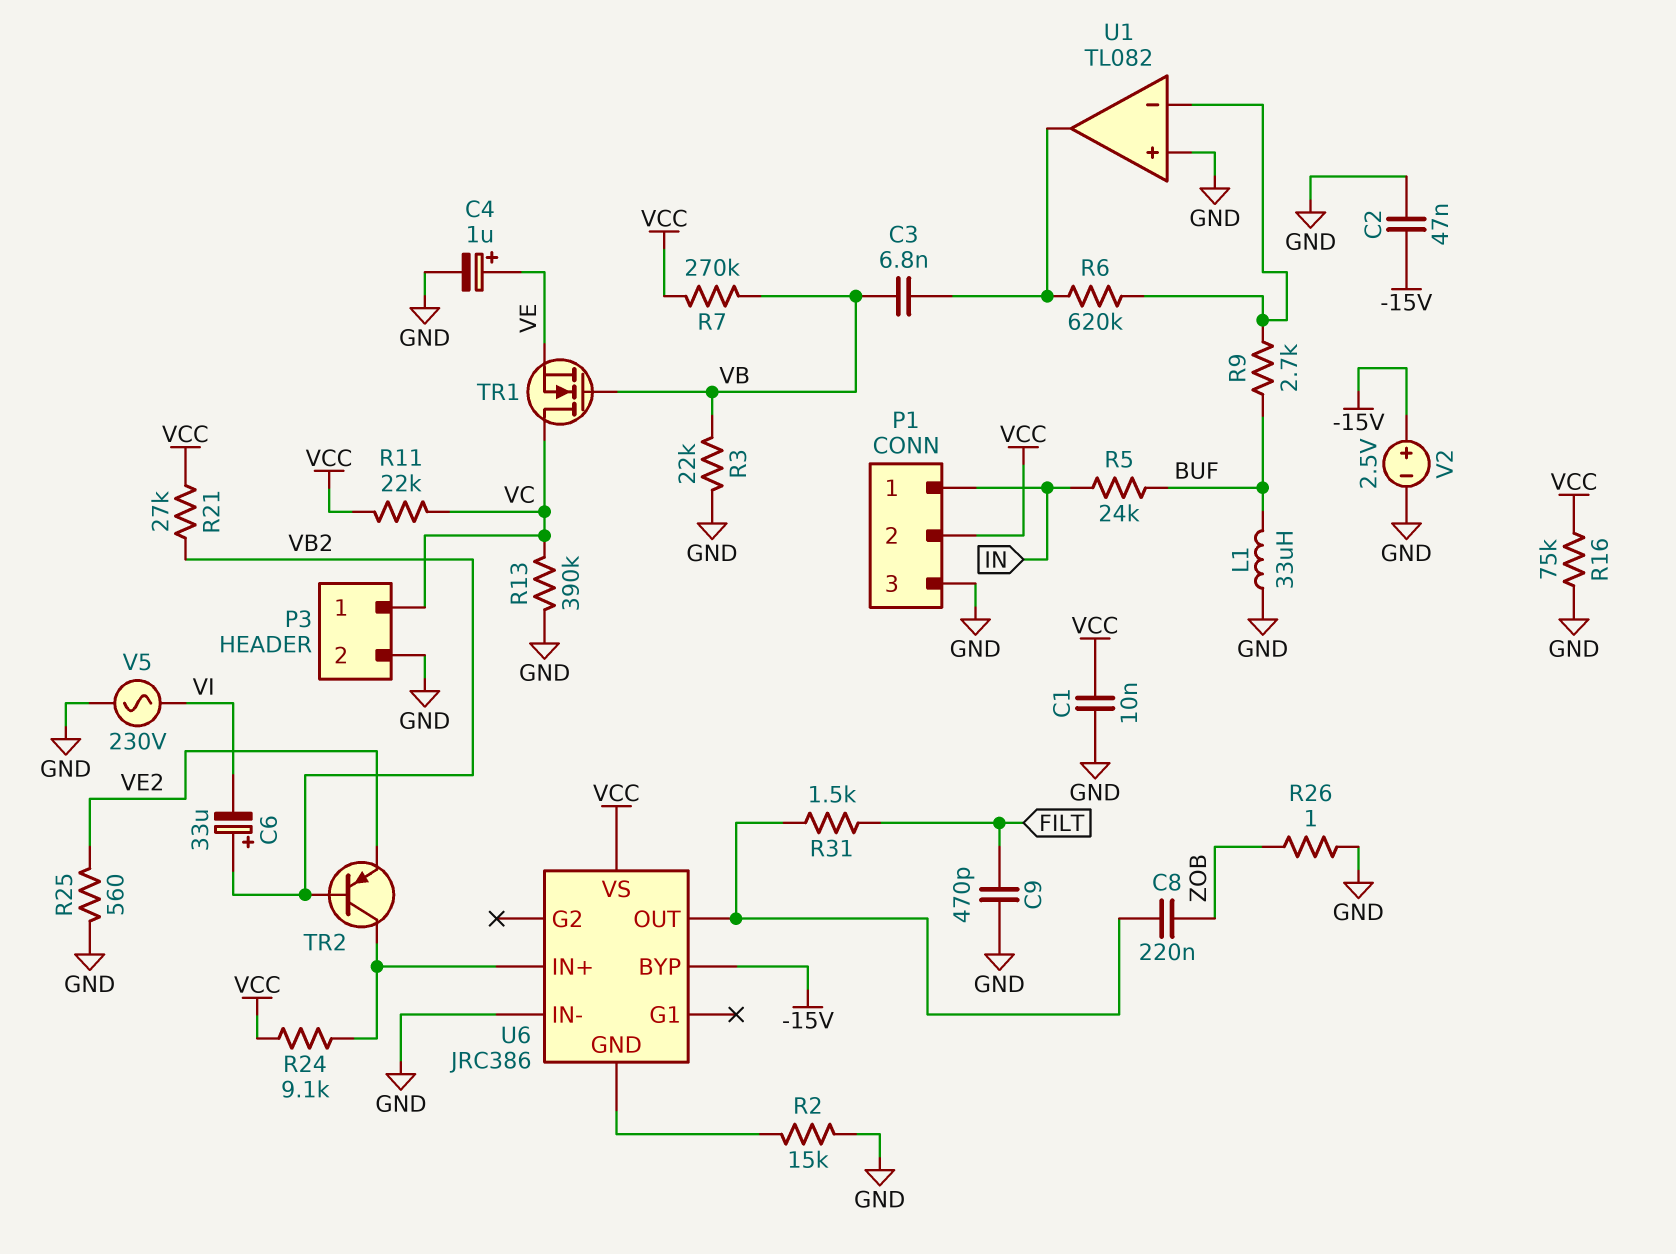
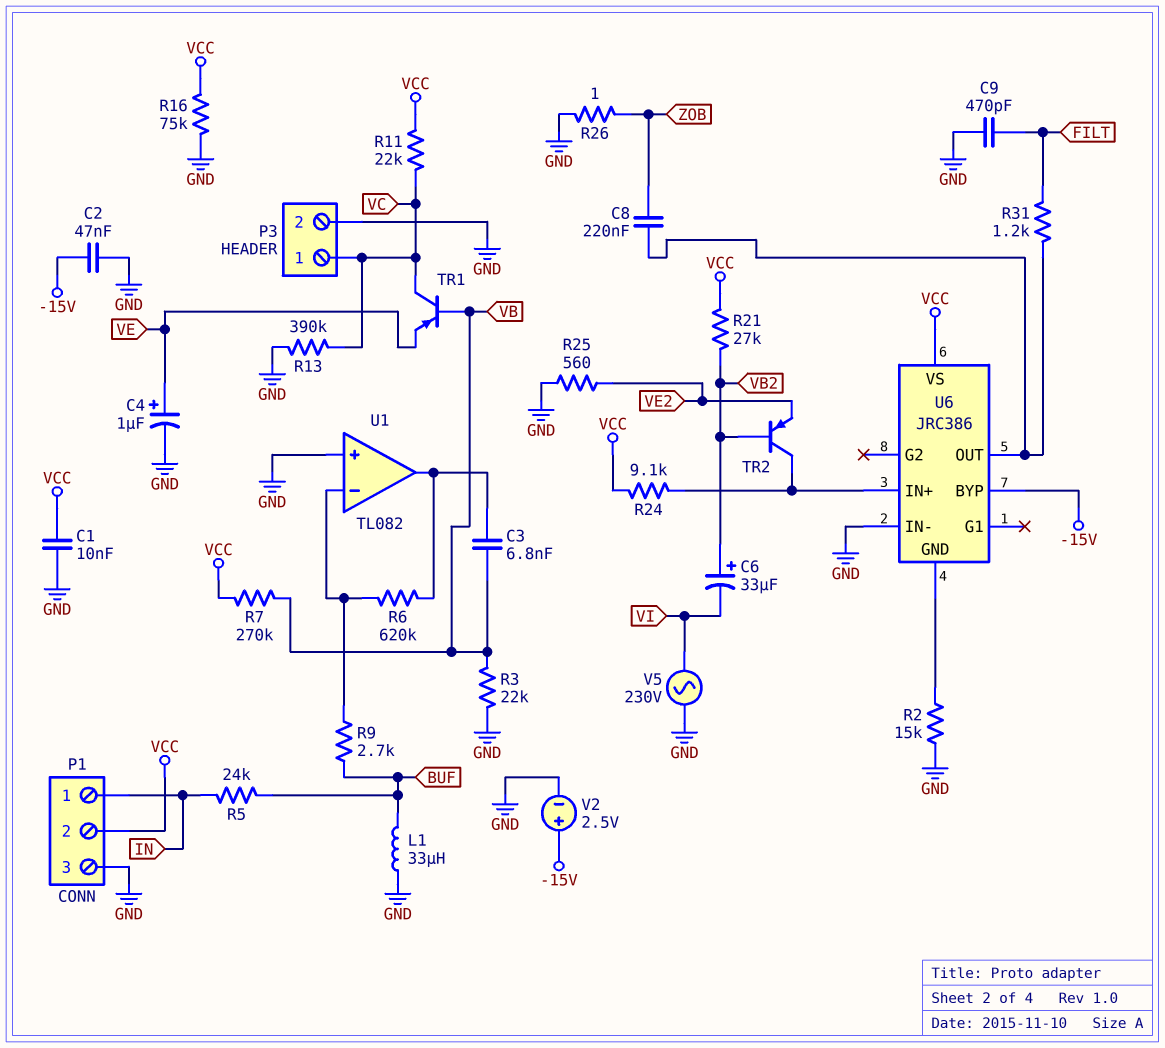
R31: 1.5k (FILT, U6/OUT) -> 1.2k (FILT, U6/OUT)
TR1: NMOS (G VB, D VC, S VE) -> PNP (B VB, C VC, E VE)

